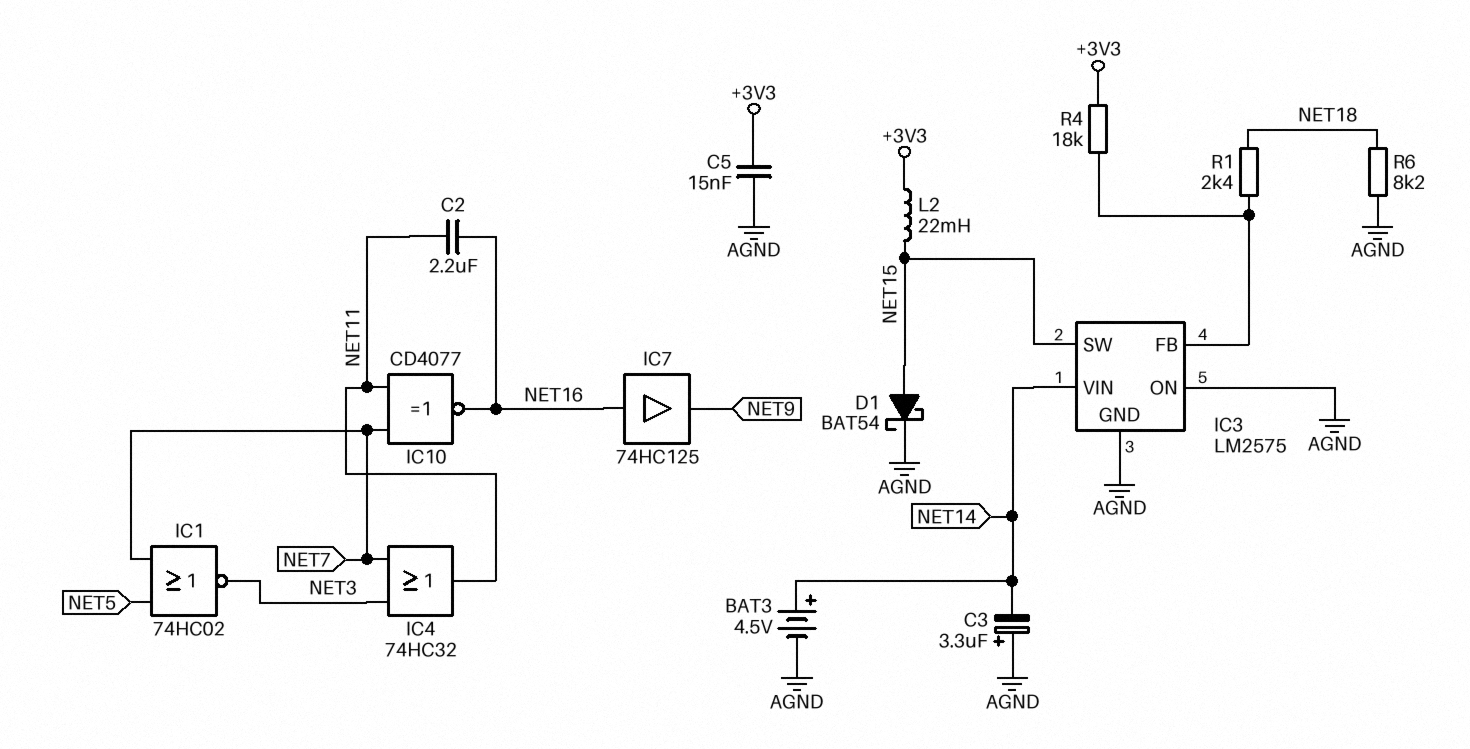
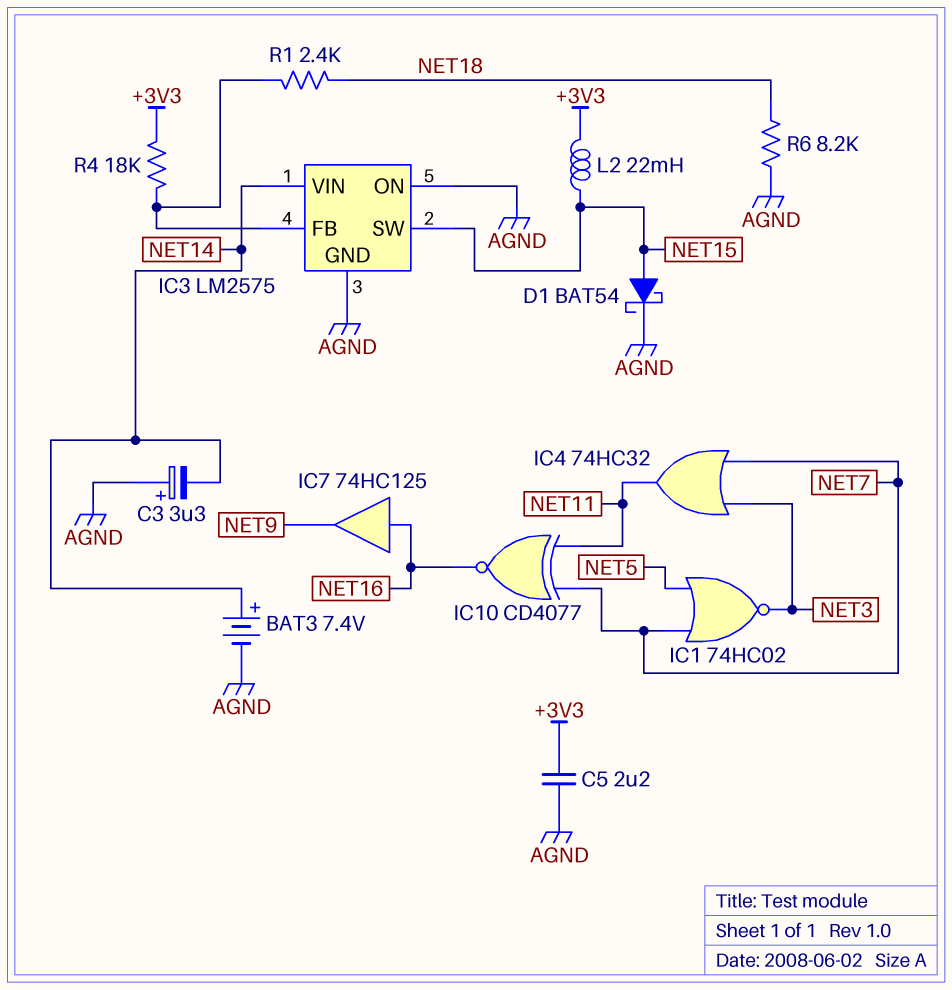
BAT3: 4.5V (plus NET14, minus AGND) -> 7.4V (plus NET14, minus AGND)
C2: 2.2uF (NET11, NET16) -> none
C5: 15nF (+3V3, AGND) -> 2.2uF (+3V3, AGND)

